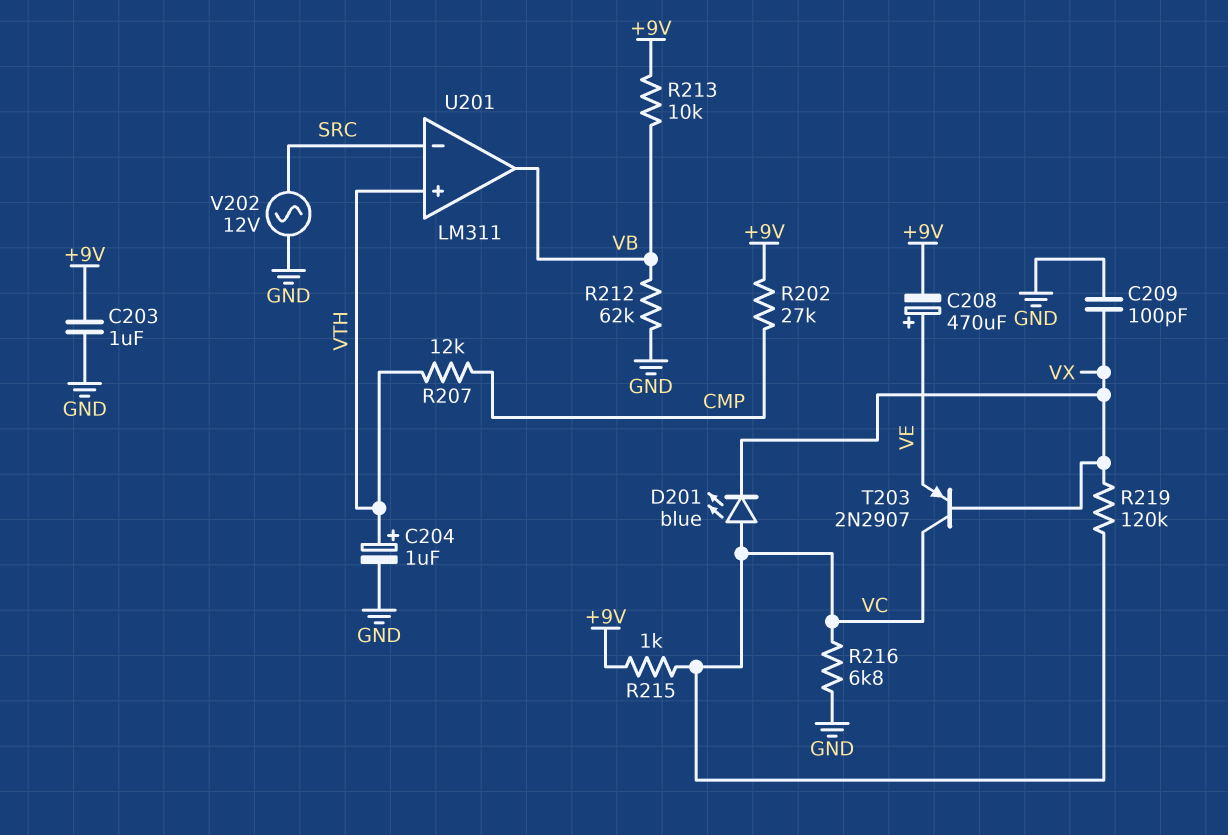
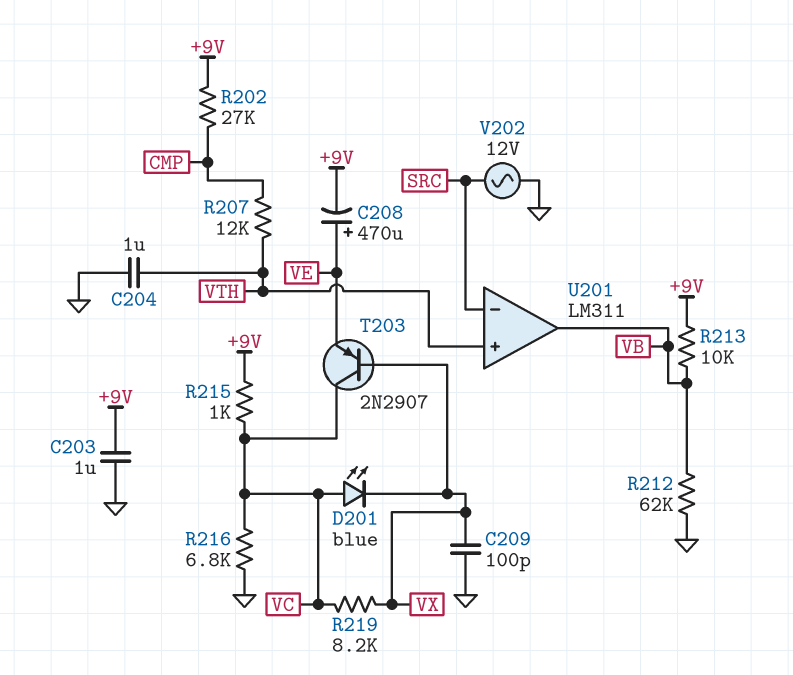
C204: 1uF (plus VTH, minus GND) -> 1uF (GND, VTH)
R219: 120k (VC, VX) -> 8.2k (VC, VX)

